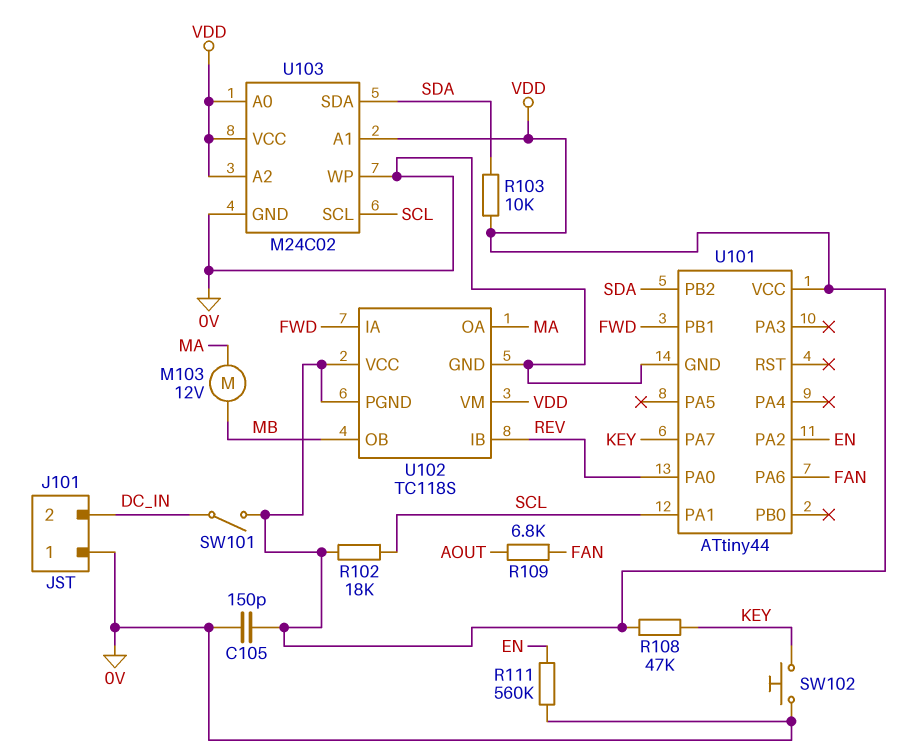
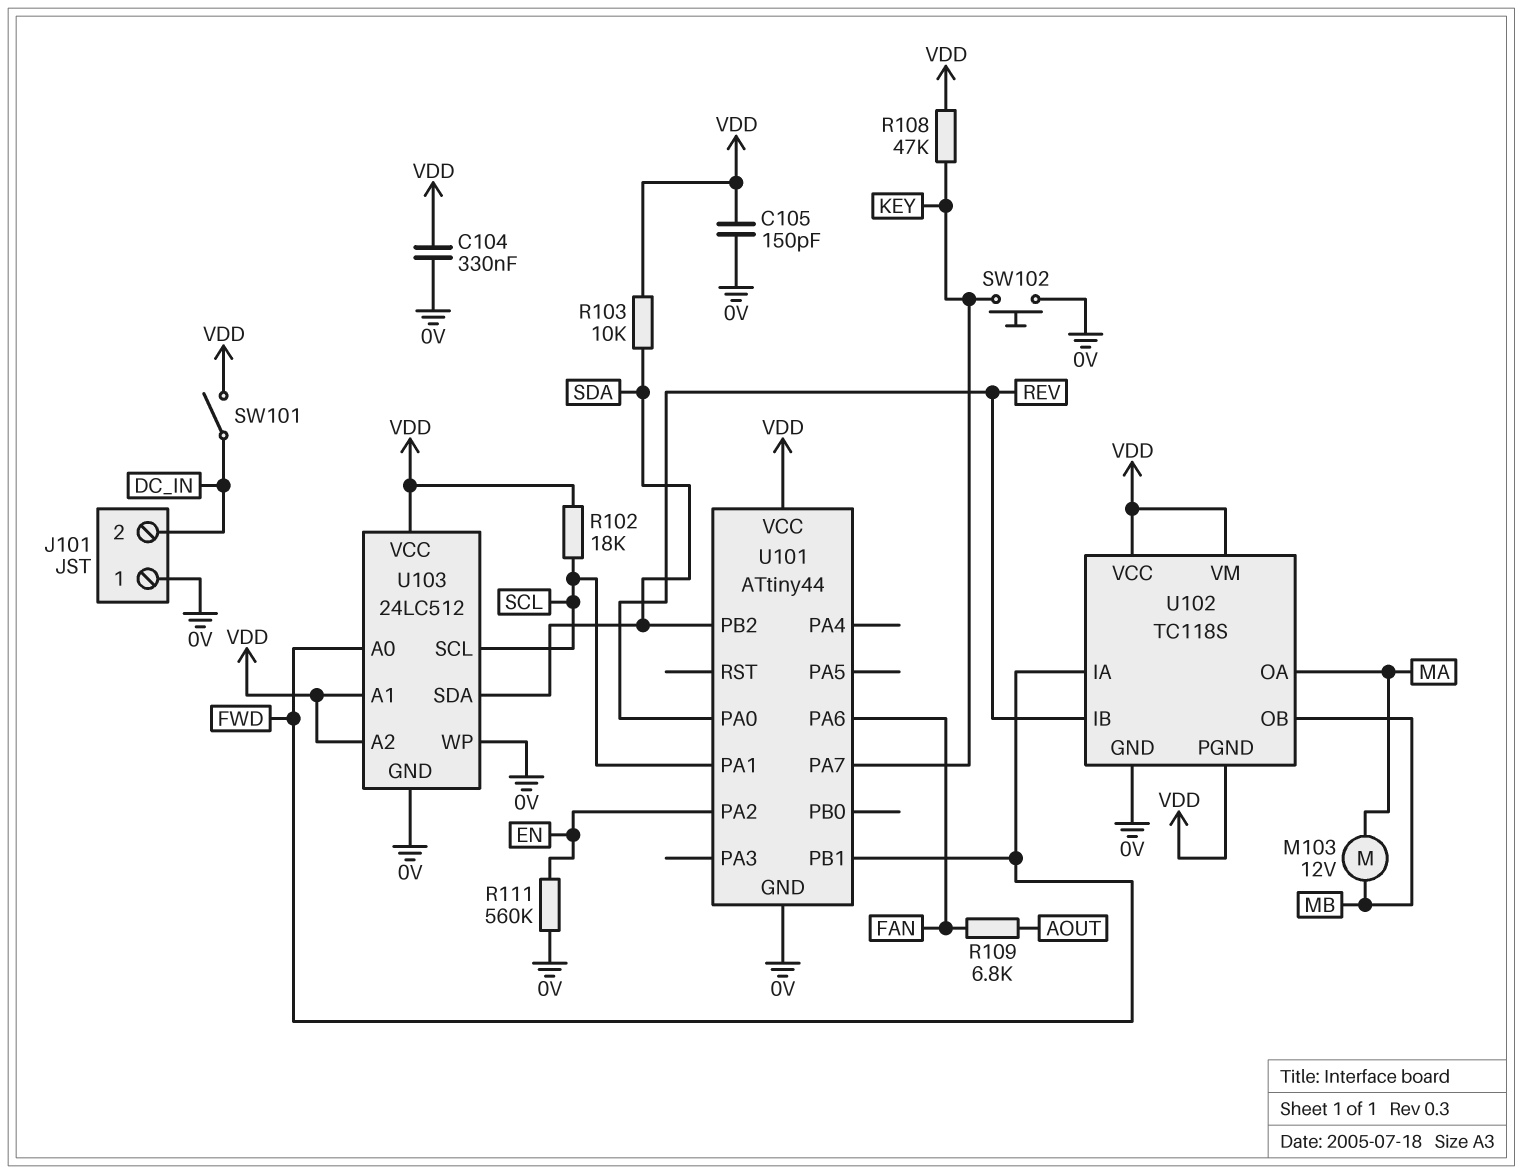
C104: none -> 330nF (0V, VDD)
U103: M24C02 -> 24LC512
U103 pin A0: VDD -> FWD

